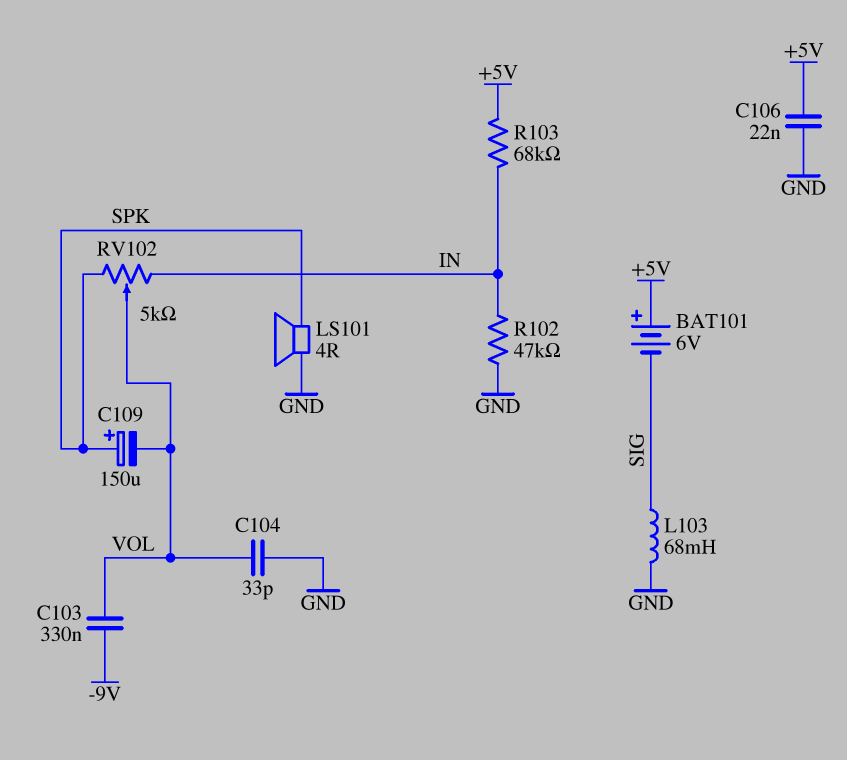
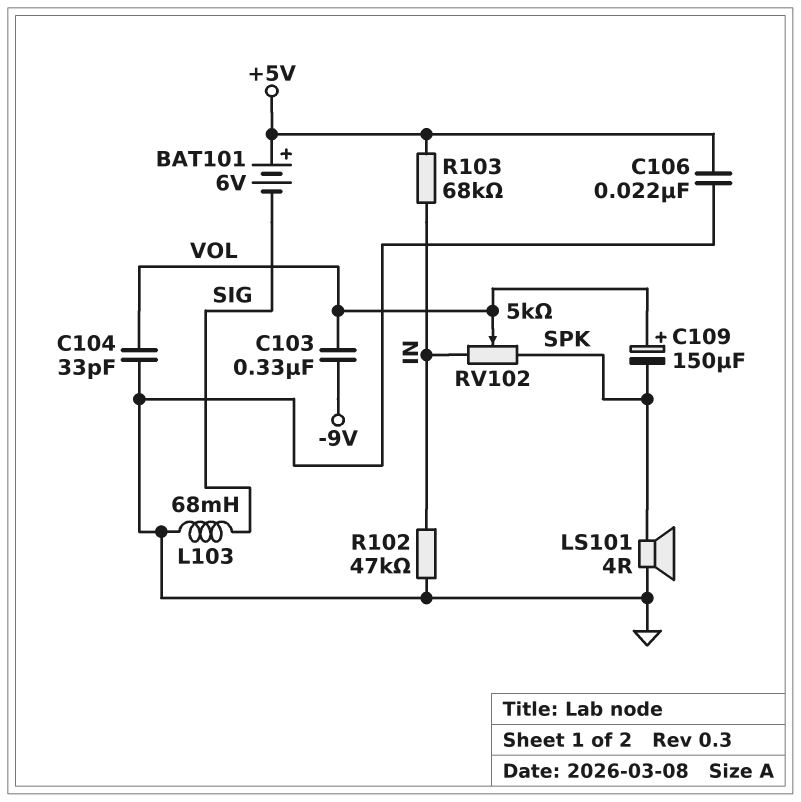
C109: 150uF (plus SPK, minus VOL) -> 150uF (plus VOL, minus SPK)

